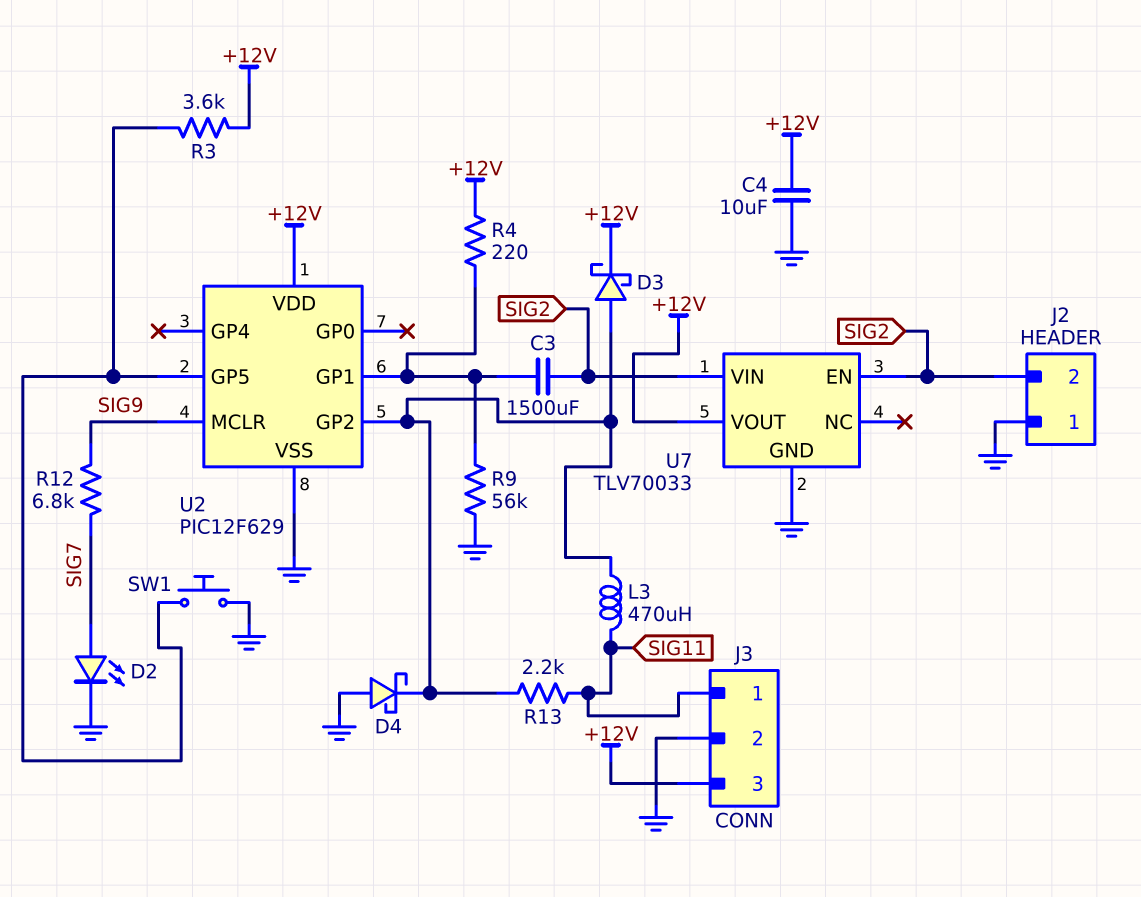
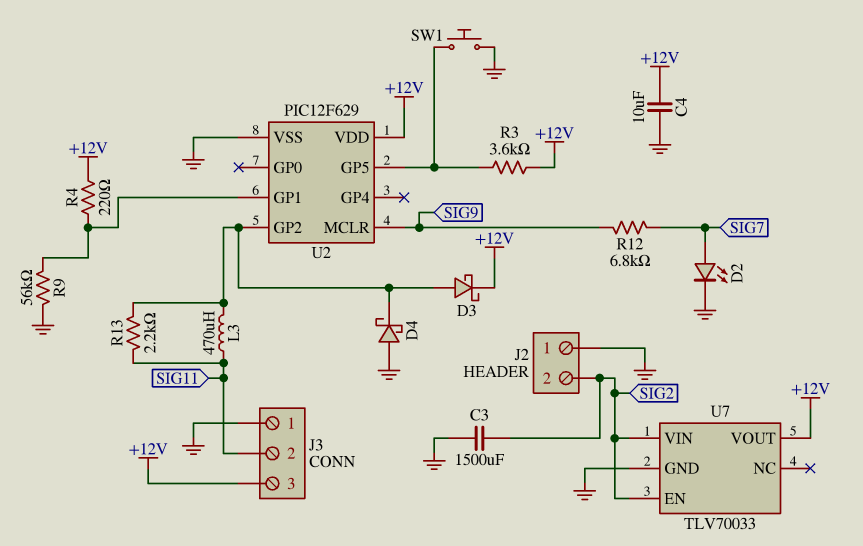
C3: 1500uF (SIG2, U2/GP1) -> 1500uF (GND, SIG2)
J3 pin 1: SIG11 -> GND
J3 pin 2: GND -> SIG11

